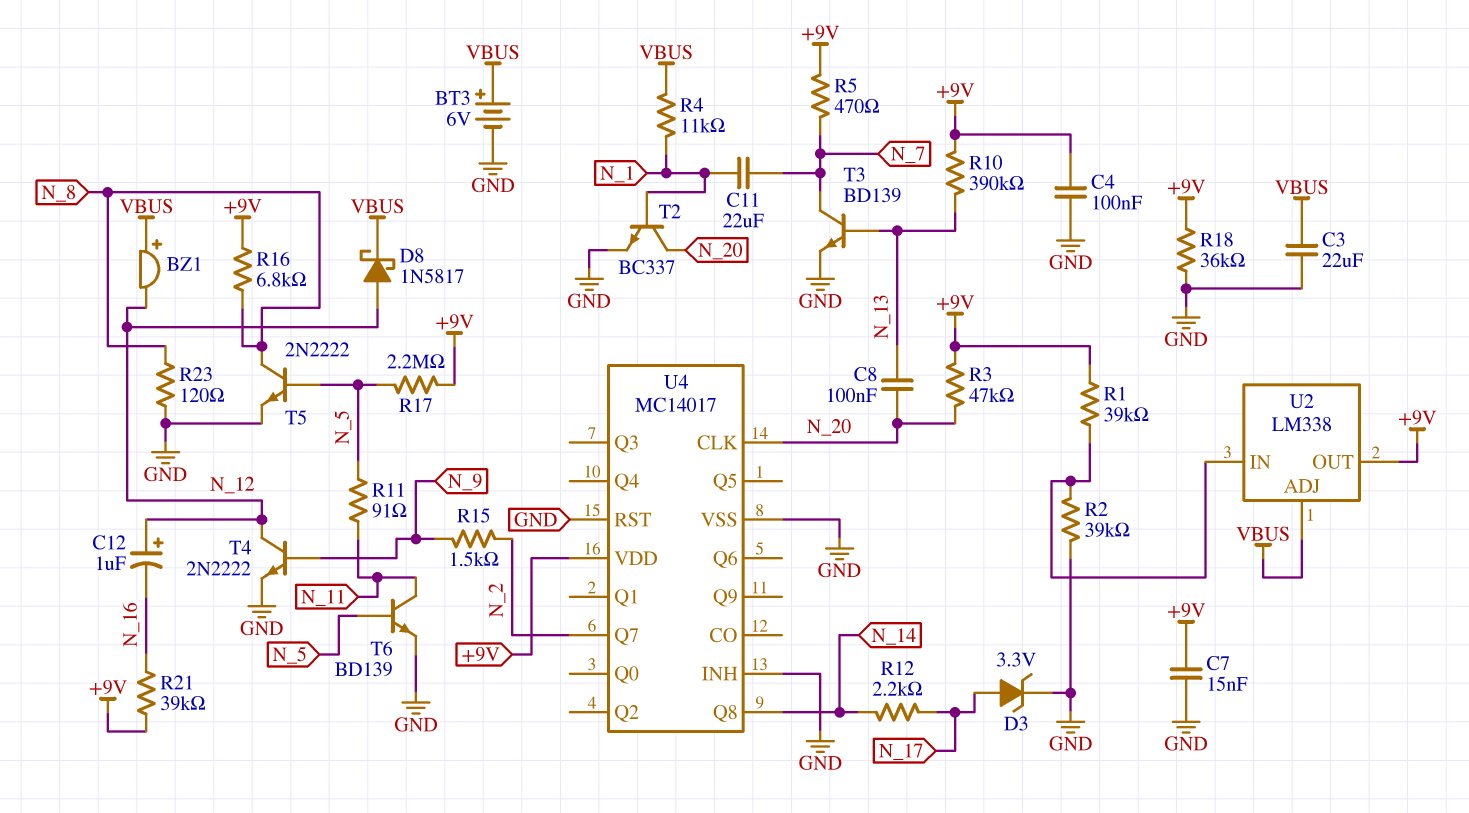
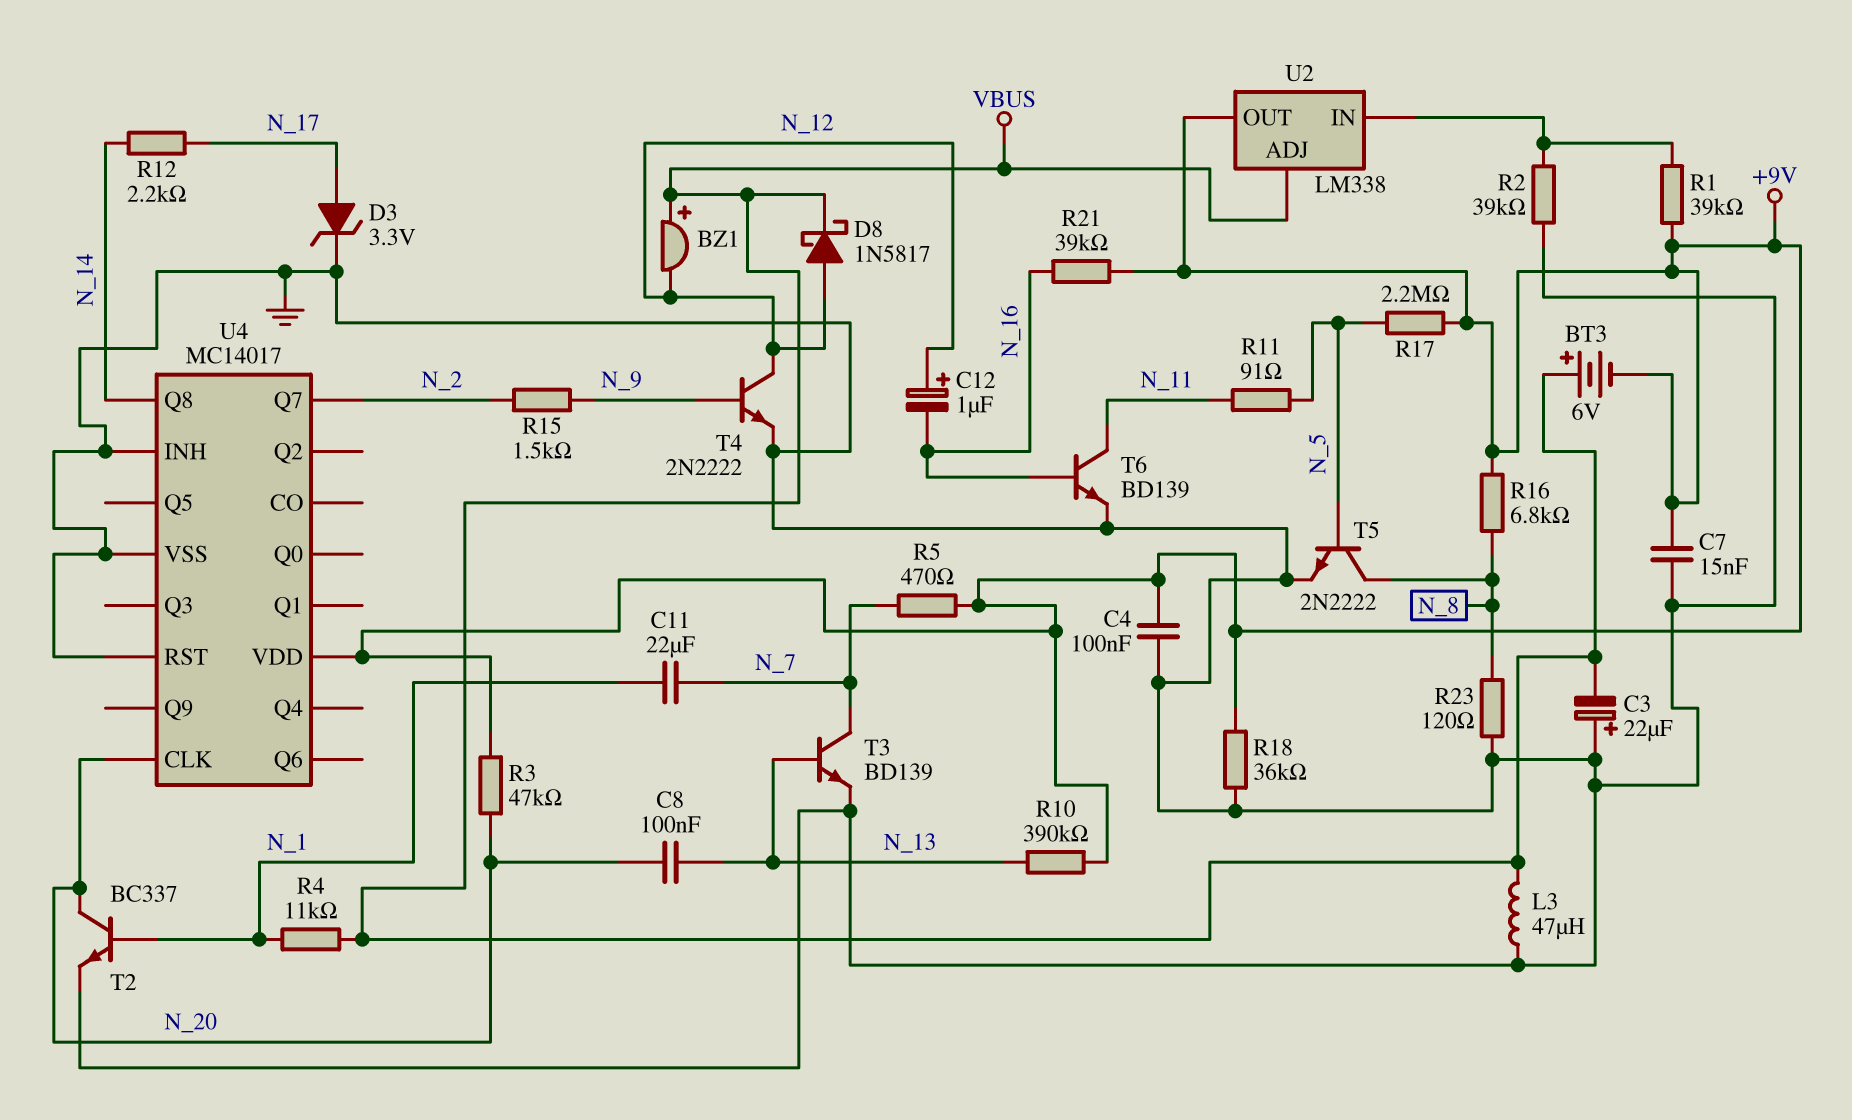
BT3: 6V (plus VBUS, minus GND) -> 6V (plus VBUS, minus +9V)
C3: 22uF (GND, VBUS) -> 22uF (plus GND, minus VBUS)
L3: none -> 47uH (GND, VBUS)
T6: NPN BD139 (B N_5, C N_11, E GND) -> NPN BD139 (B N_16, C N_11, E GND)

